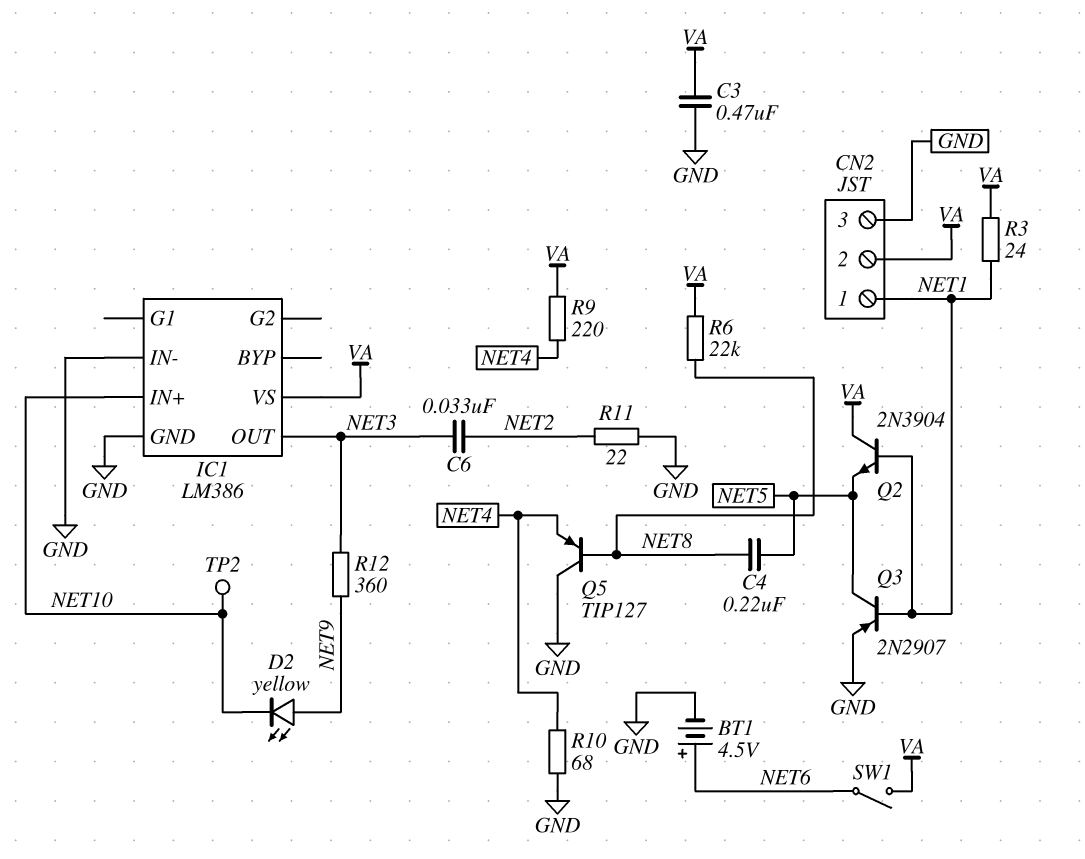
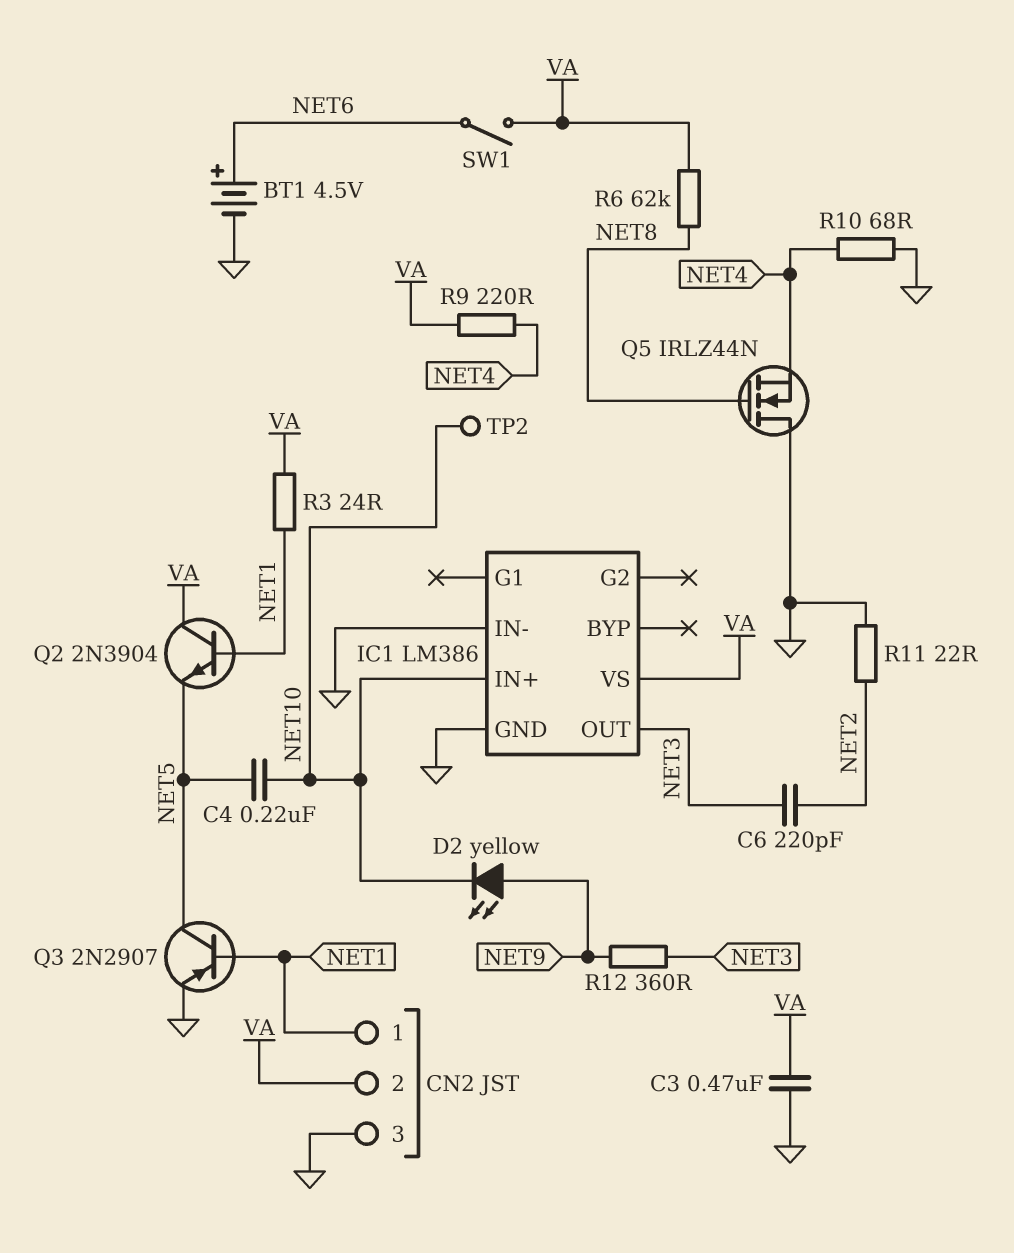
C4: 220nF (NET5, NET8) -> 220nF (NET5, NET10)
C6: 33nF (NET2, NET3) -> 220pF (NET2, NET3)
Q5: PNP TIP127 (B NET8, C GND, E NET4) -> NMOS IRLZ44N (G NET8, D GND, S NET4)
R6: 22k (NET8, VA) -> 62k (NET8, VA)

